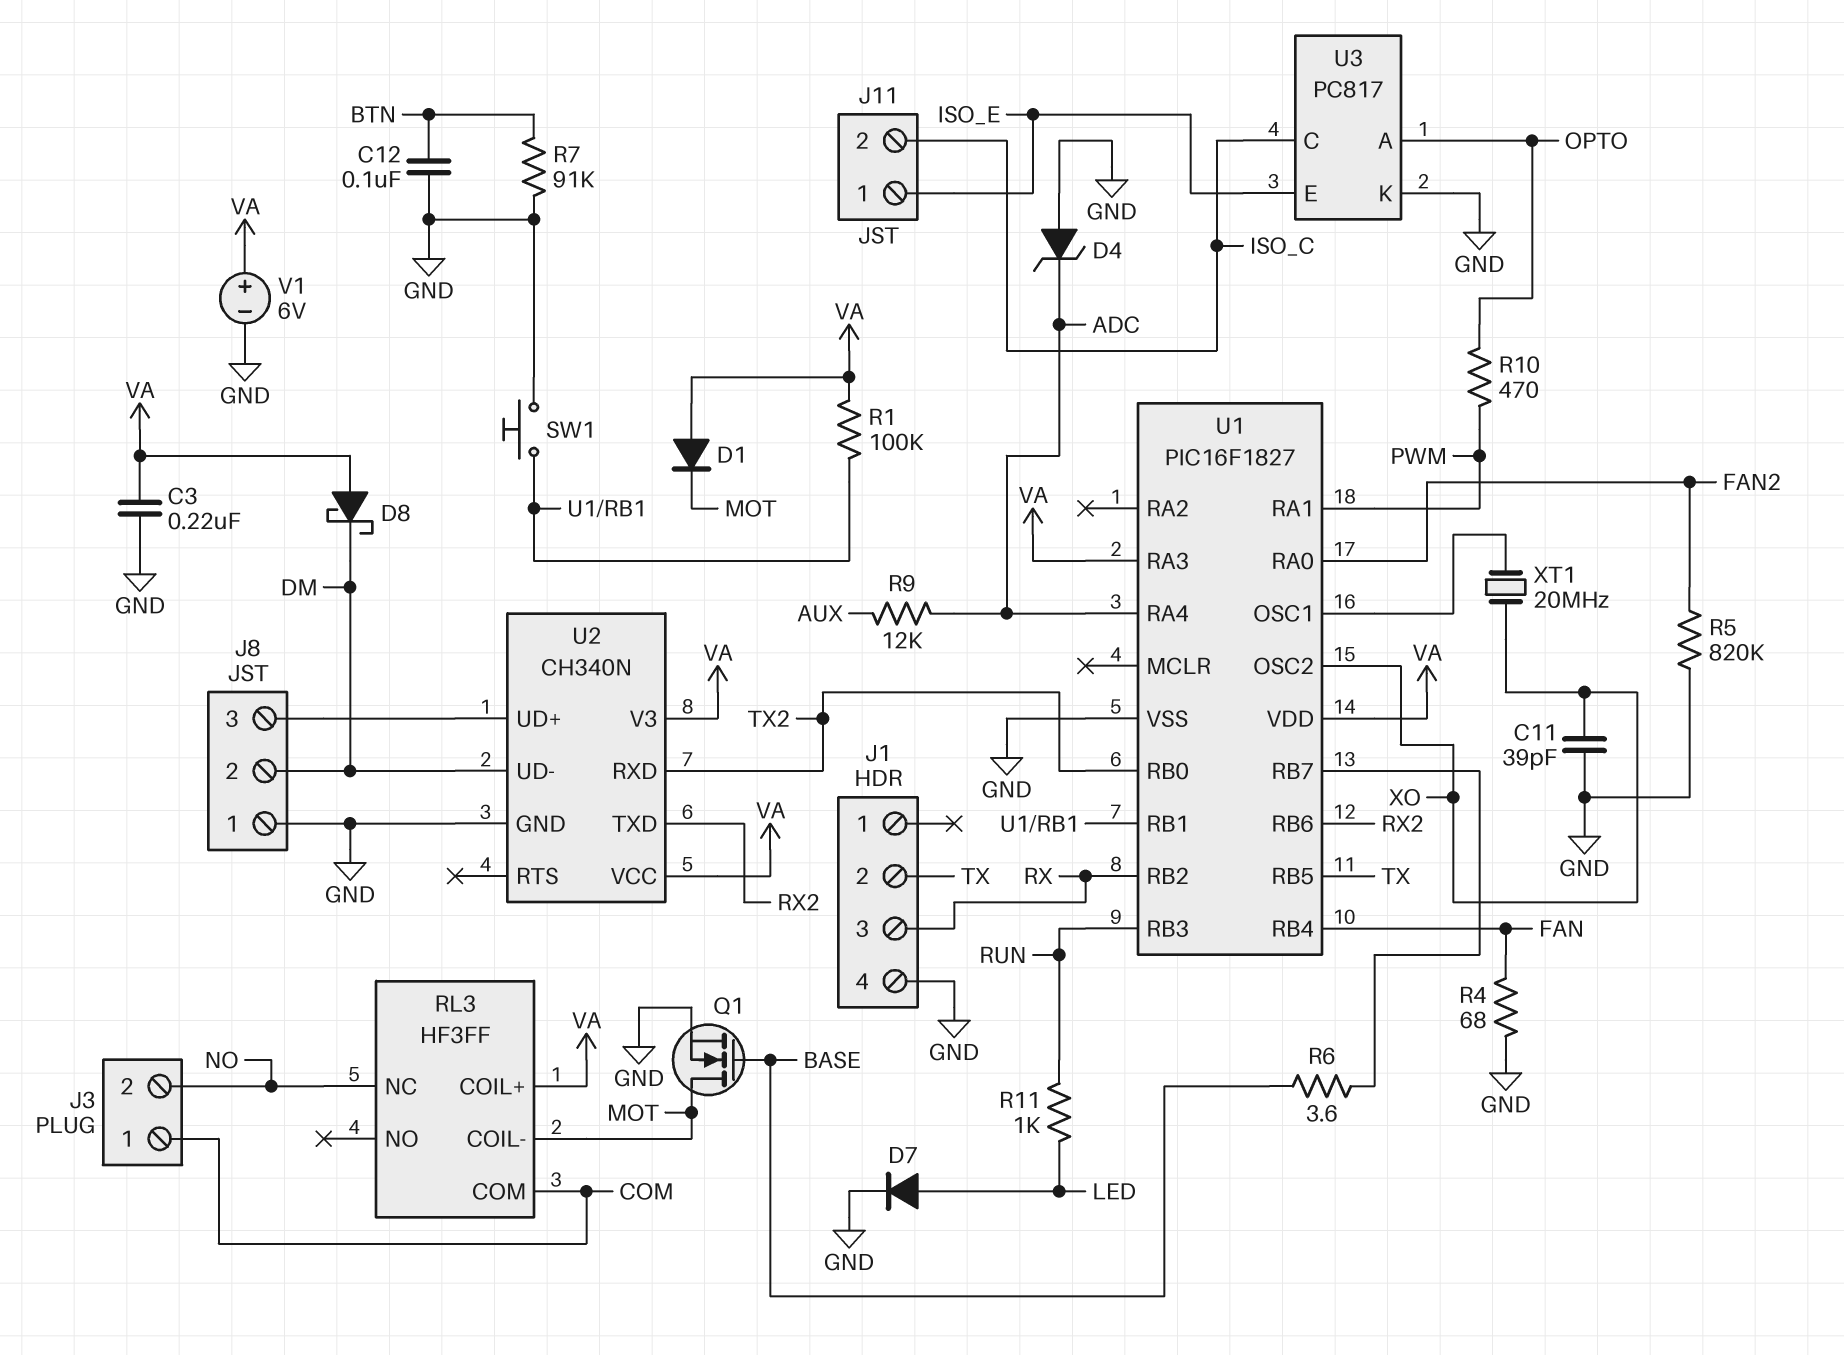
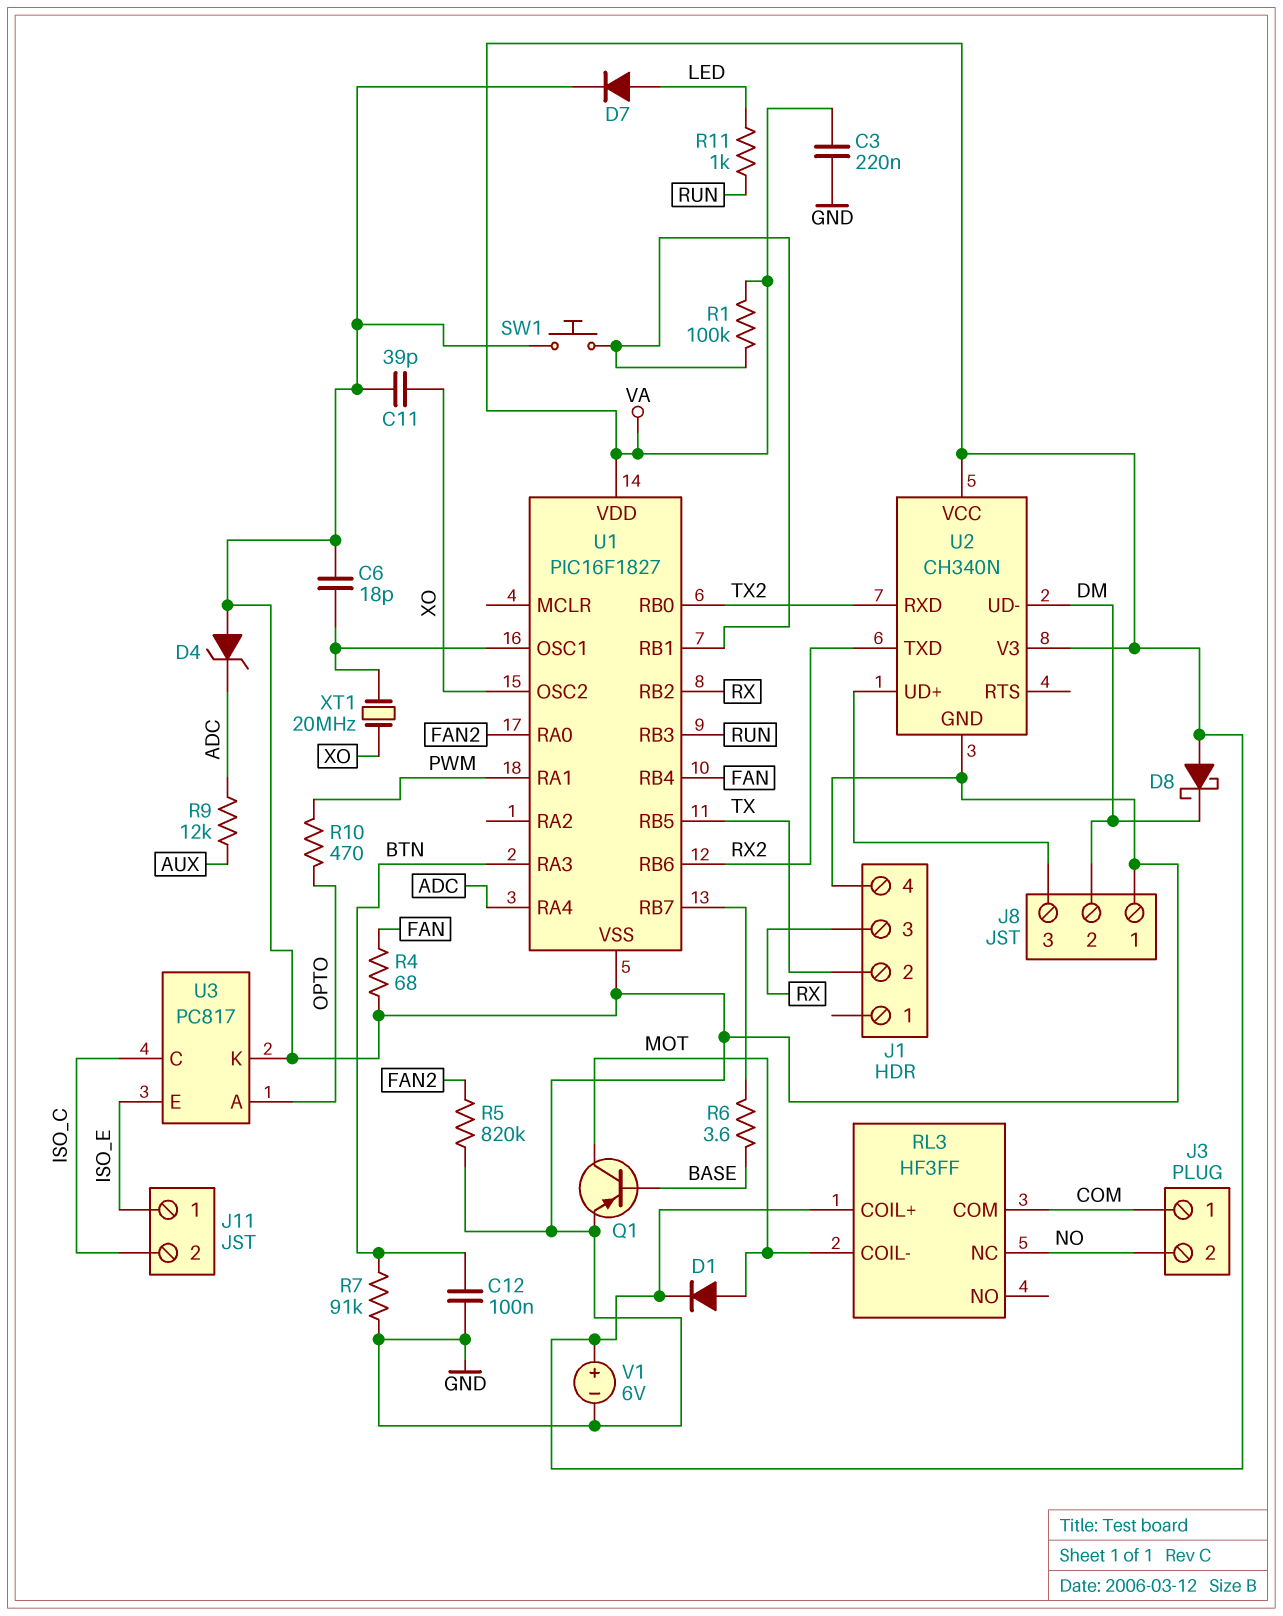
C6: none -> 18pF (GND, U1/OSC1)
D1: diode (A VA, K MOT) -> diode (A MOT, K VA)
Q1: NMOS (G BASE, D MOT, S GND) -> PNP (B BASE, C MOT, E GND)
U1 pin RA3: VA -> BTN

